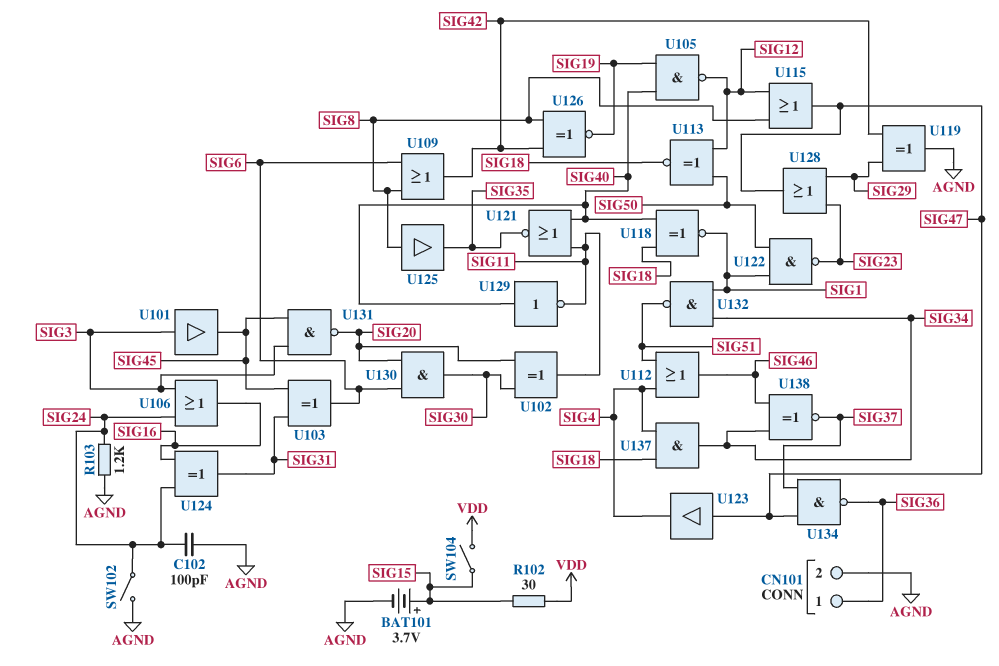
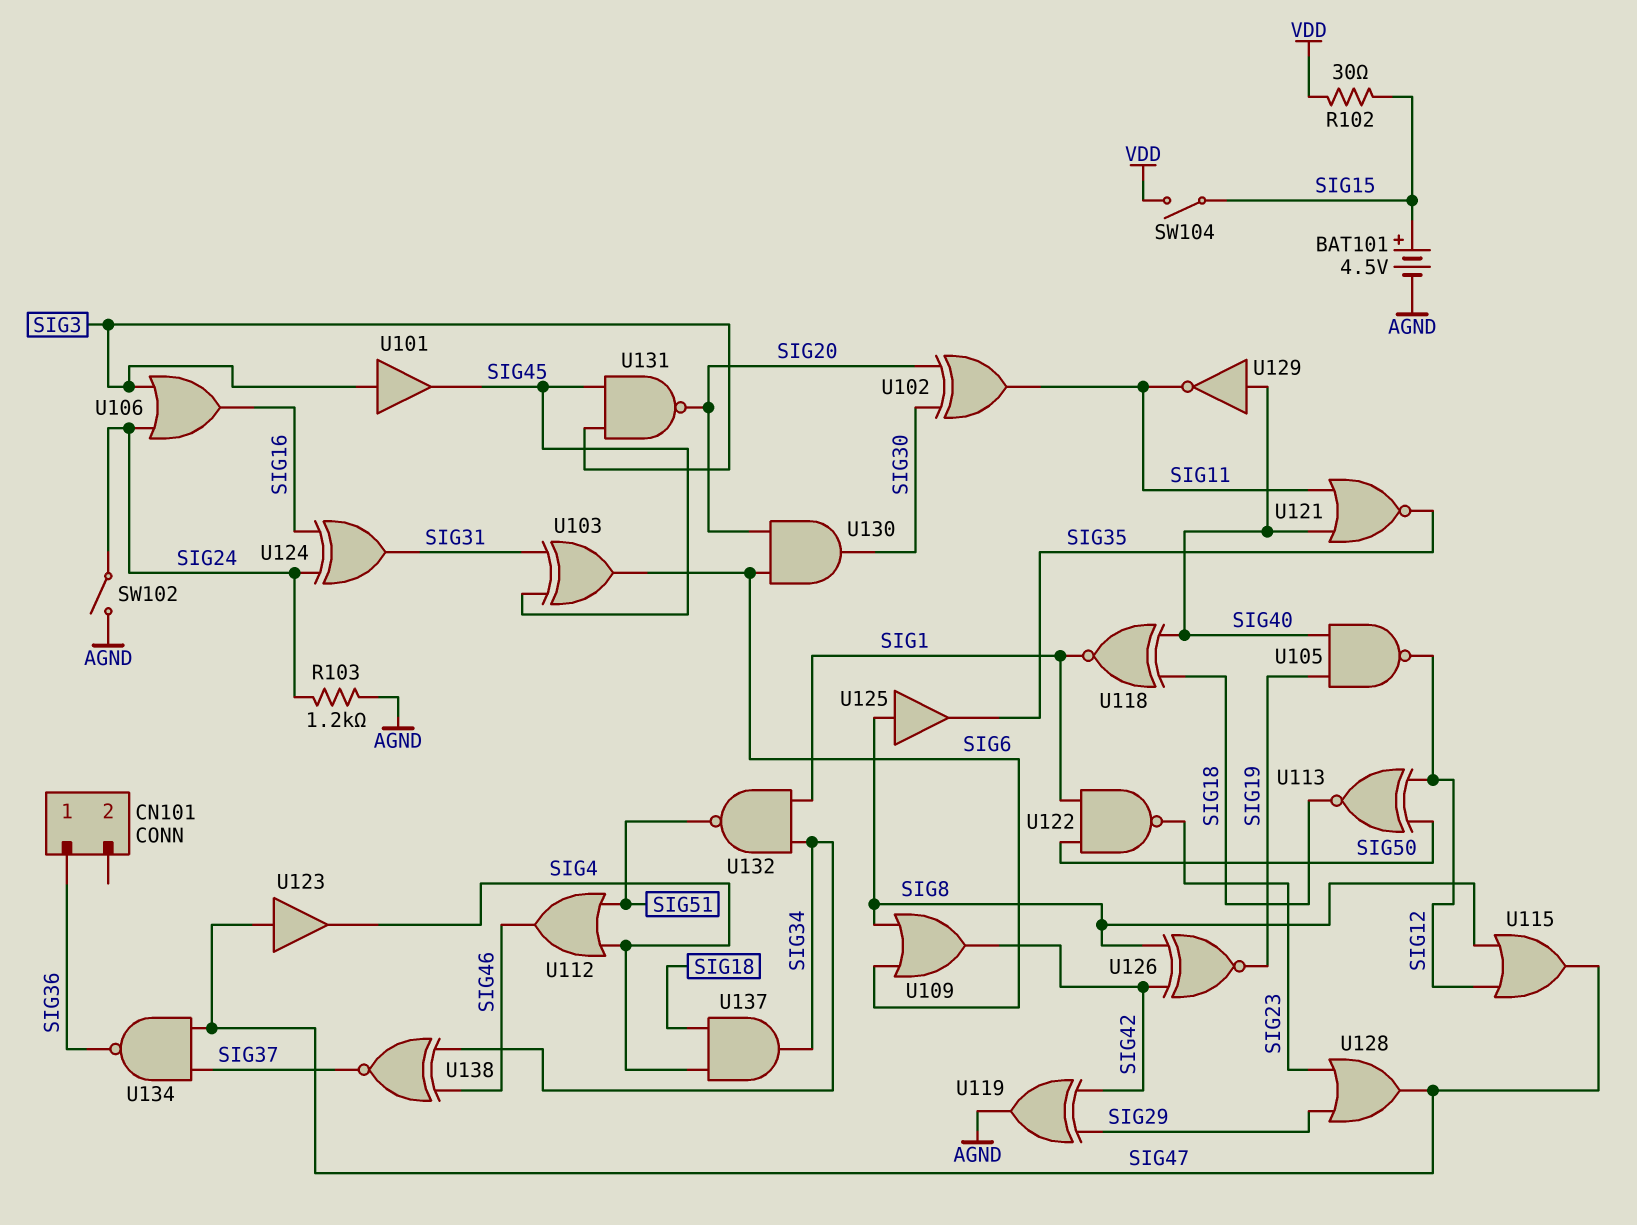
BAT101: 3.7V (plus SIG15, minus AGND) -> 4.5V (plus SIG15, minus AGND)
C102: 100pF (AGND, SIG24) -> none
CN101 pin 2: AGND -> none

